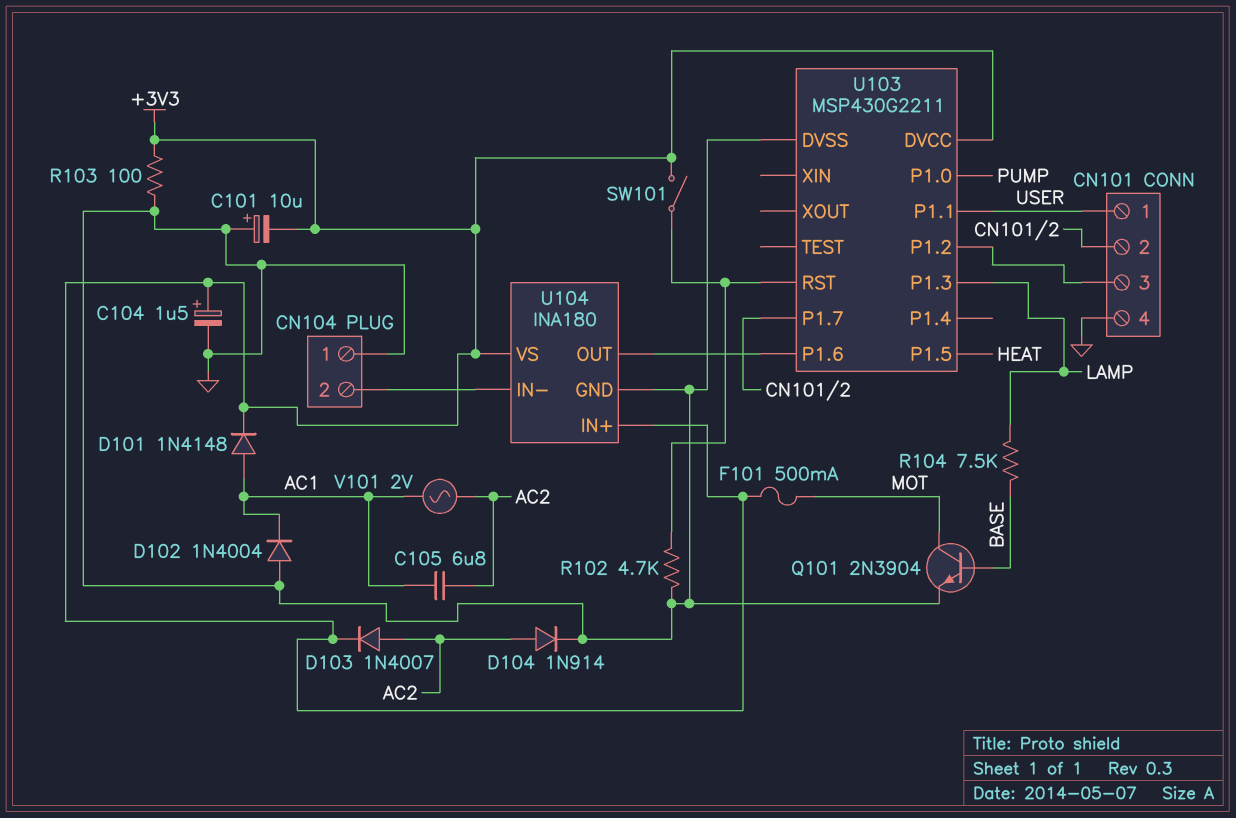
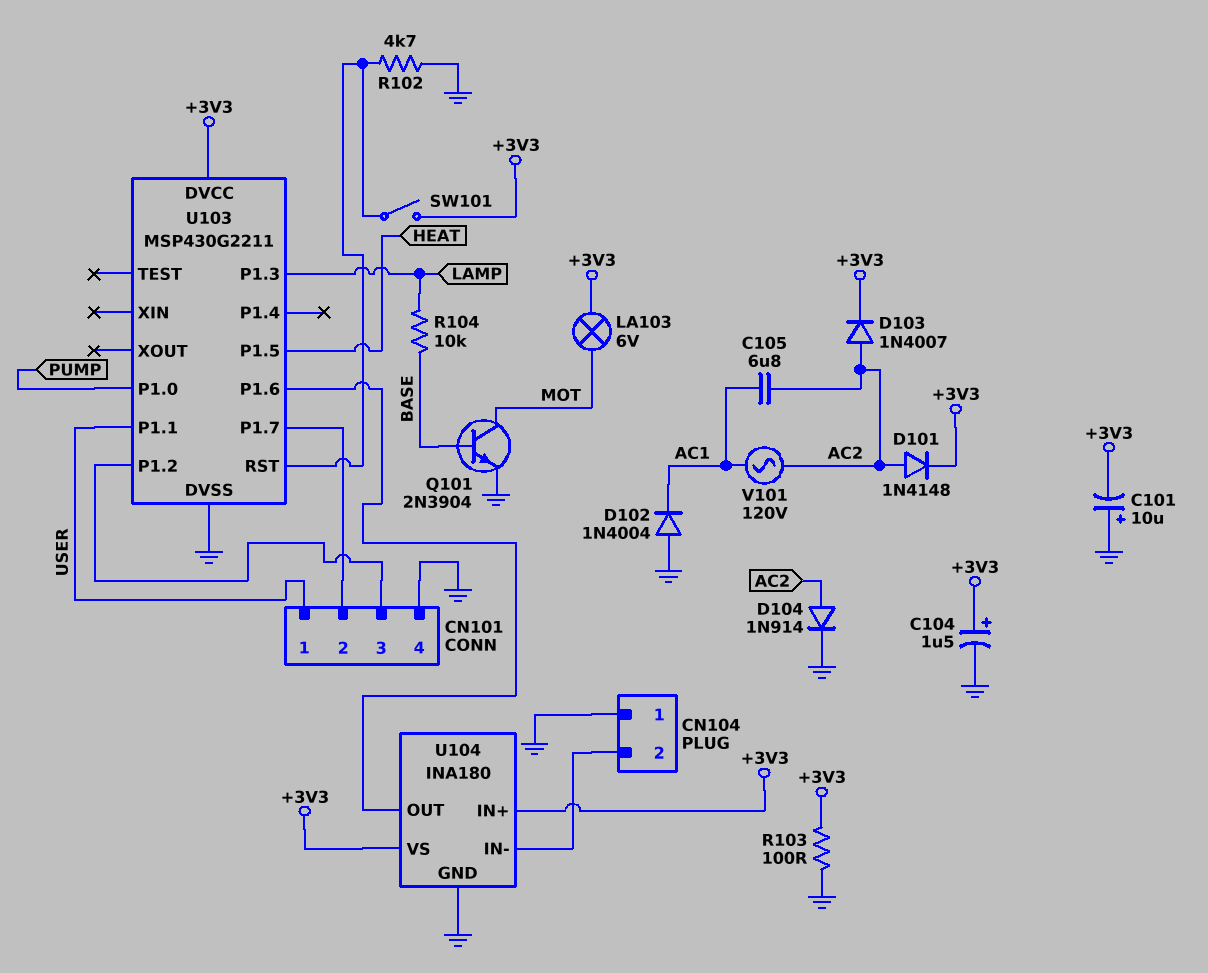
D101: diode 1N4148 (A AC1, K +3V3) -> diode 1N4148 (A AC2, K +3V3)
F101: 500mA (+3V3, MOT) -> none
LA103: none -> lamp 6V (+3V3, MOT)
R104: 7.5k (BASE, LAMP) -> 10k (BASE, LAMP)
V101: AC 2V (AC1, AC2) -> AC 120V (AC1, AC2)

